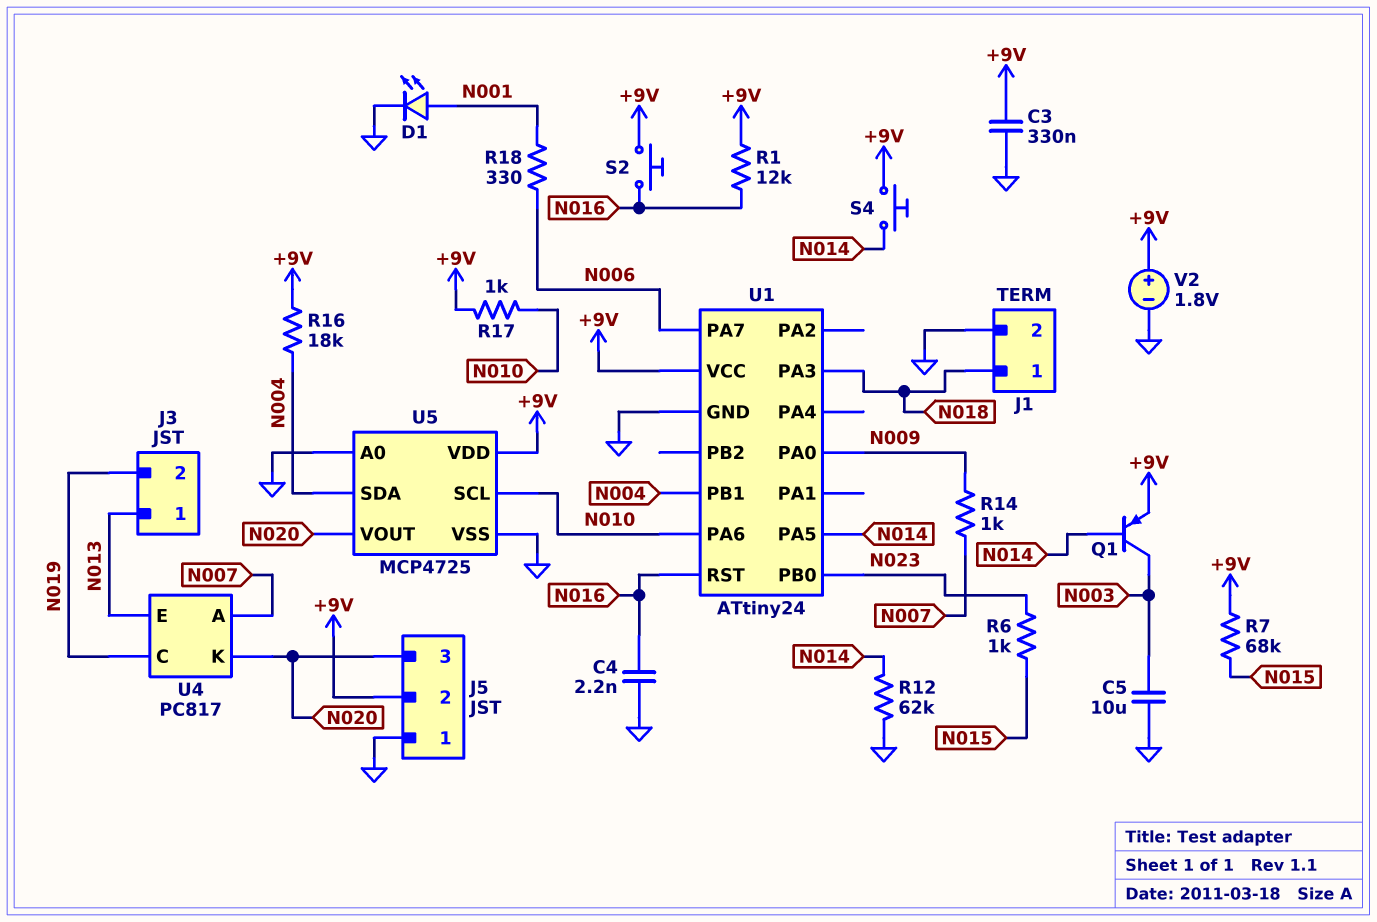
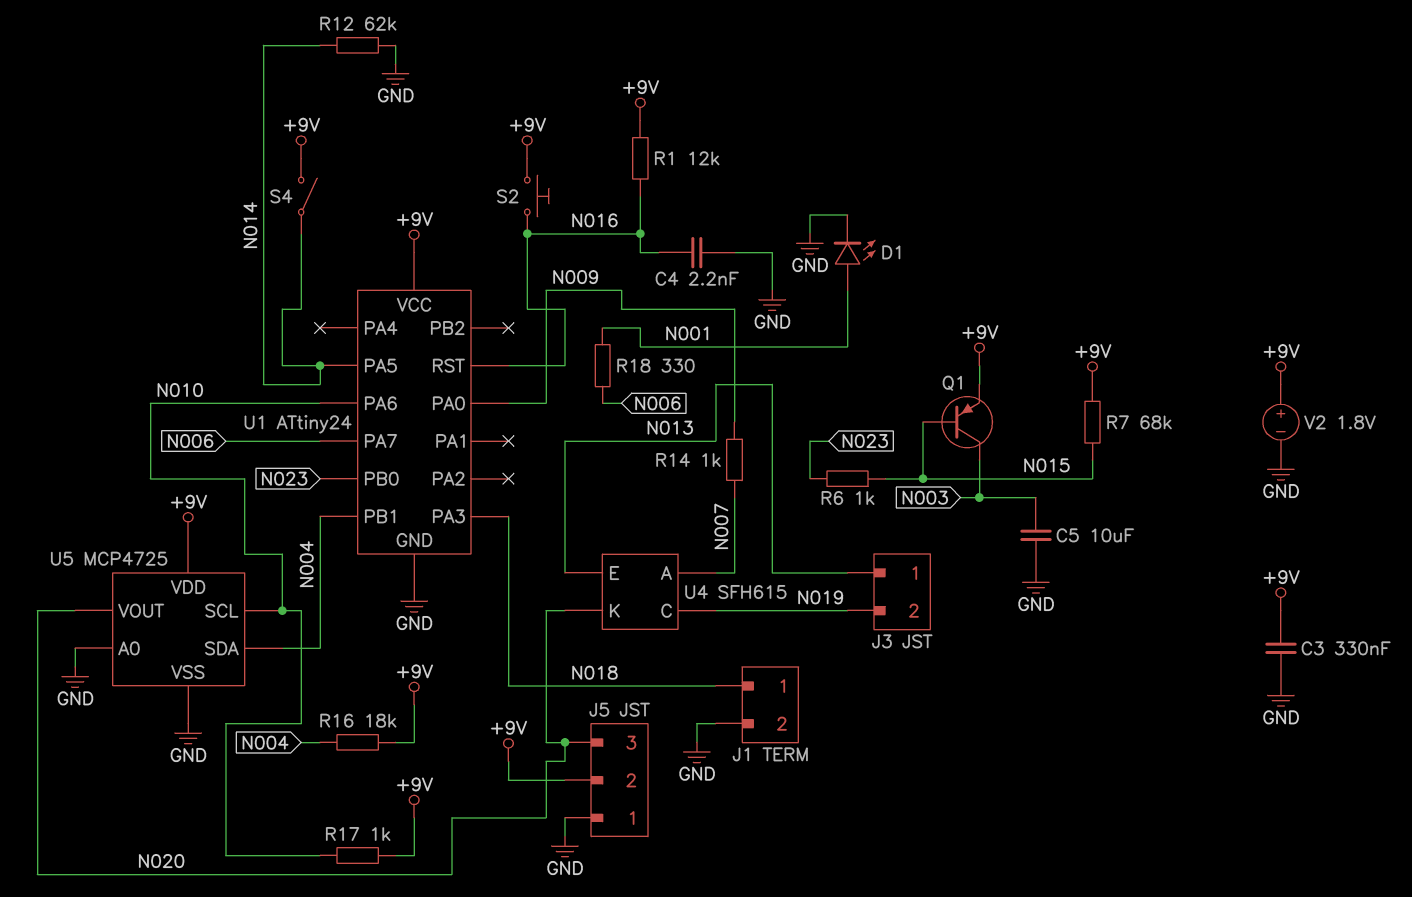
Q1: PNP (B N014, C N003, E +9V) -> PNP (B N015, C N003, E +9V)
S4: button (+9V, N014) -> switch (+9V, N014)
U4: PC817 -> SFH615

